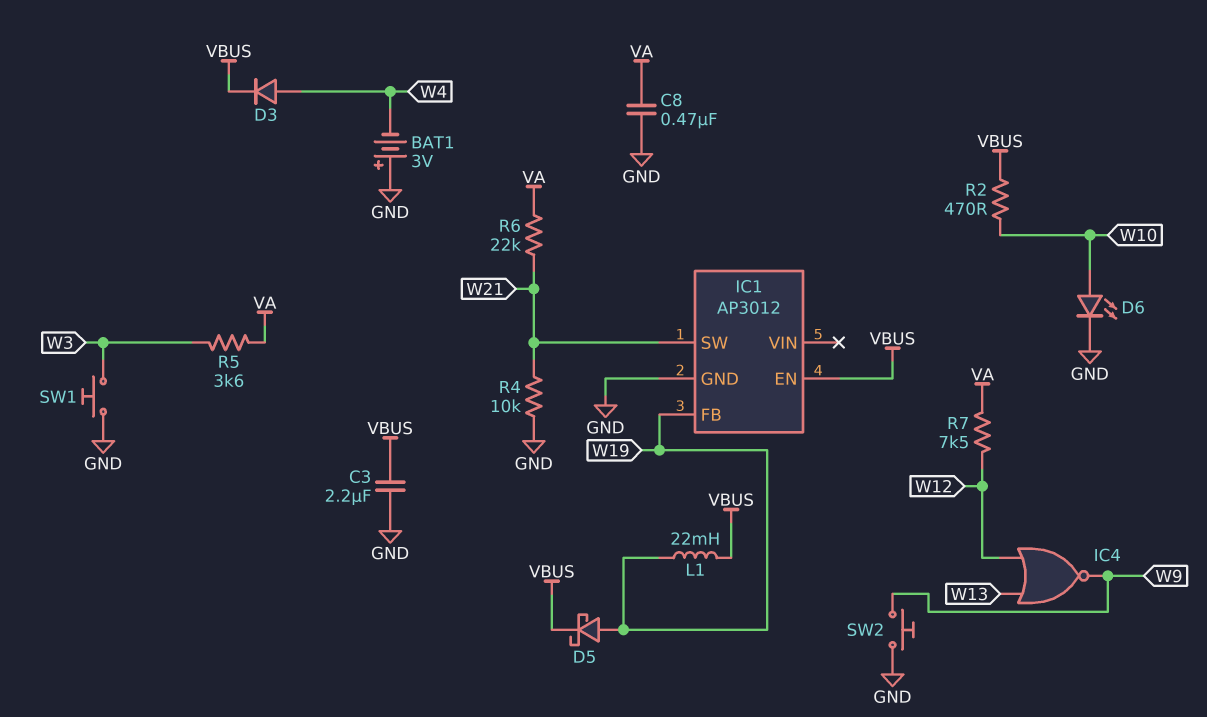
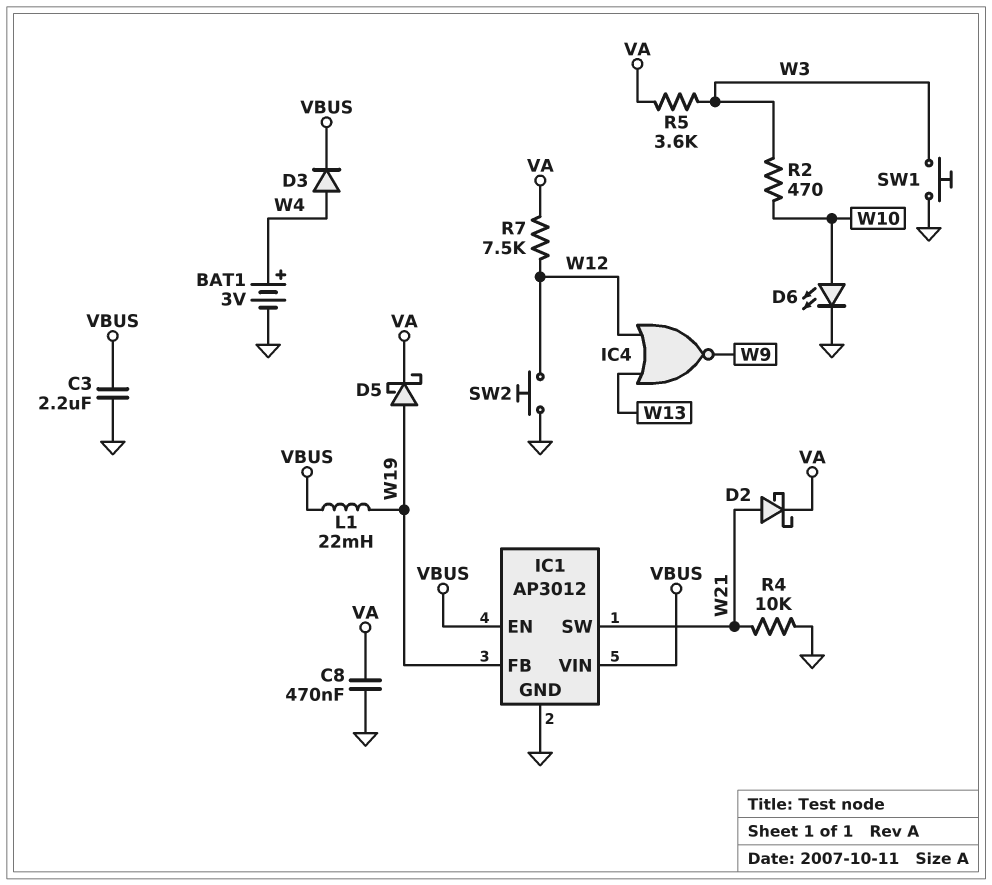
BAT1: 3V (plus GND, minus W4) -> 3V (plus W4, minus GND)
D2: none -> schottky (A W21, K VA)
D5: schottky (A W19, K VBUS) -> schottky (A W19, K VA)
IC1 pin VIN: none -> VBUS
R2: 470 (VBUS, W10) -> 470 (W3, W10)
R6: 22k (VA, W21) -> none
SW2: button (GND, W9) -> button (GND, W12)

